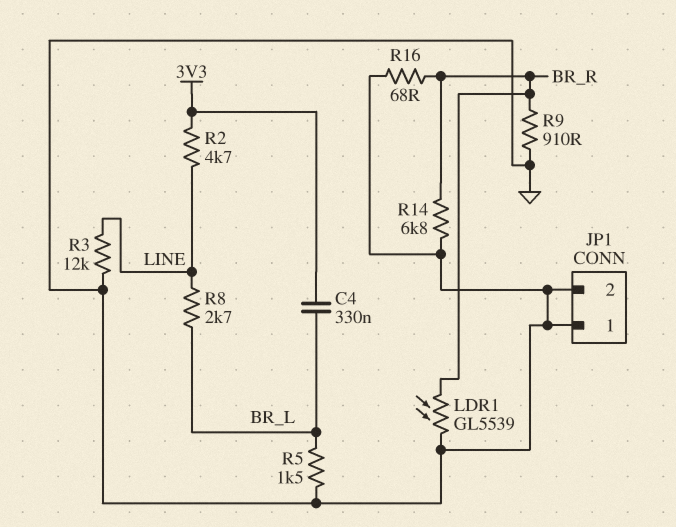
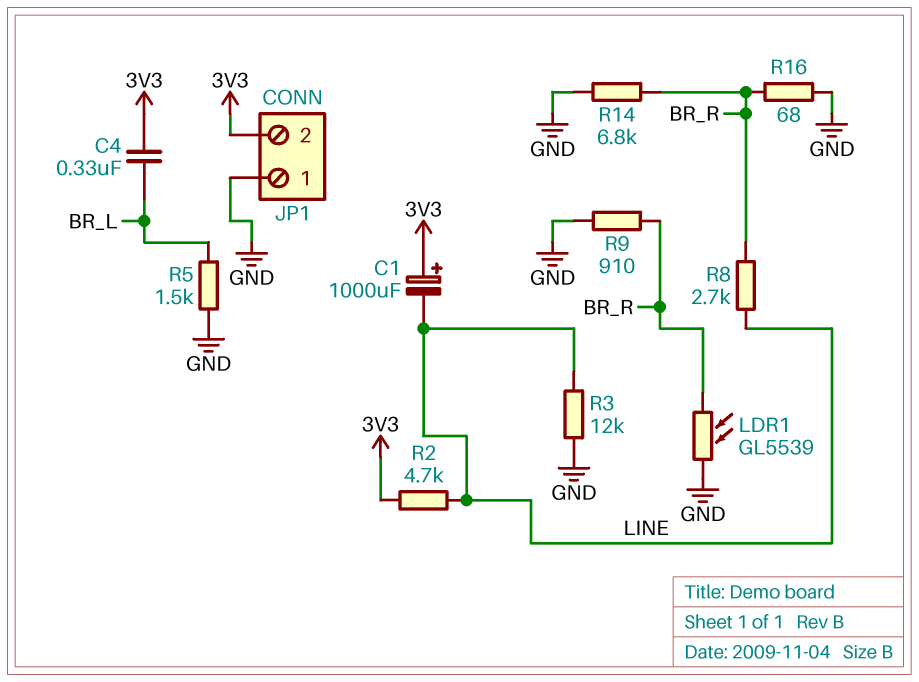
C1: none -> 1000uF (plus 3V3, minus LINE)
JP1 pin 2: GND -> 3V3
R8: 2.7k (BR_L, LINE) -> 2.7k (BR_R, LINE)

